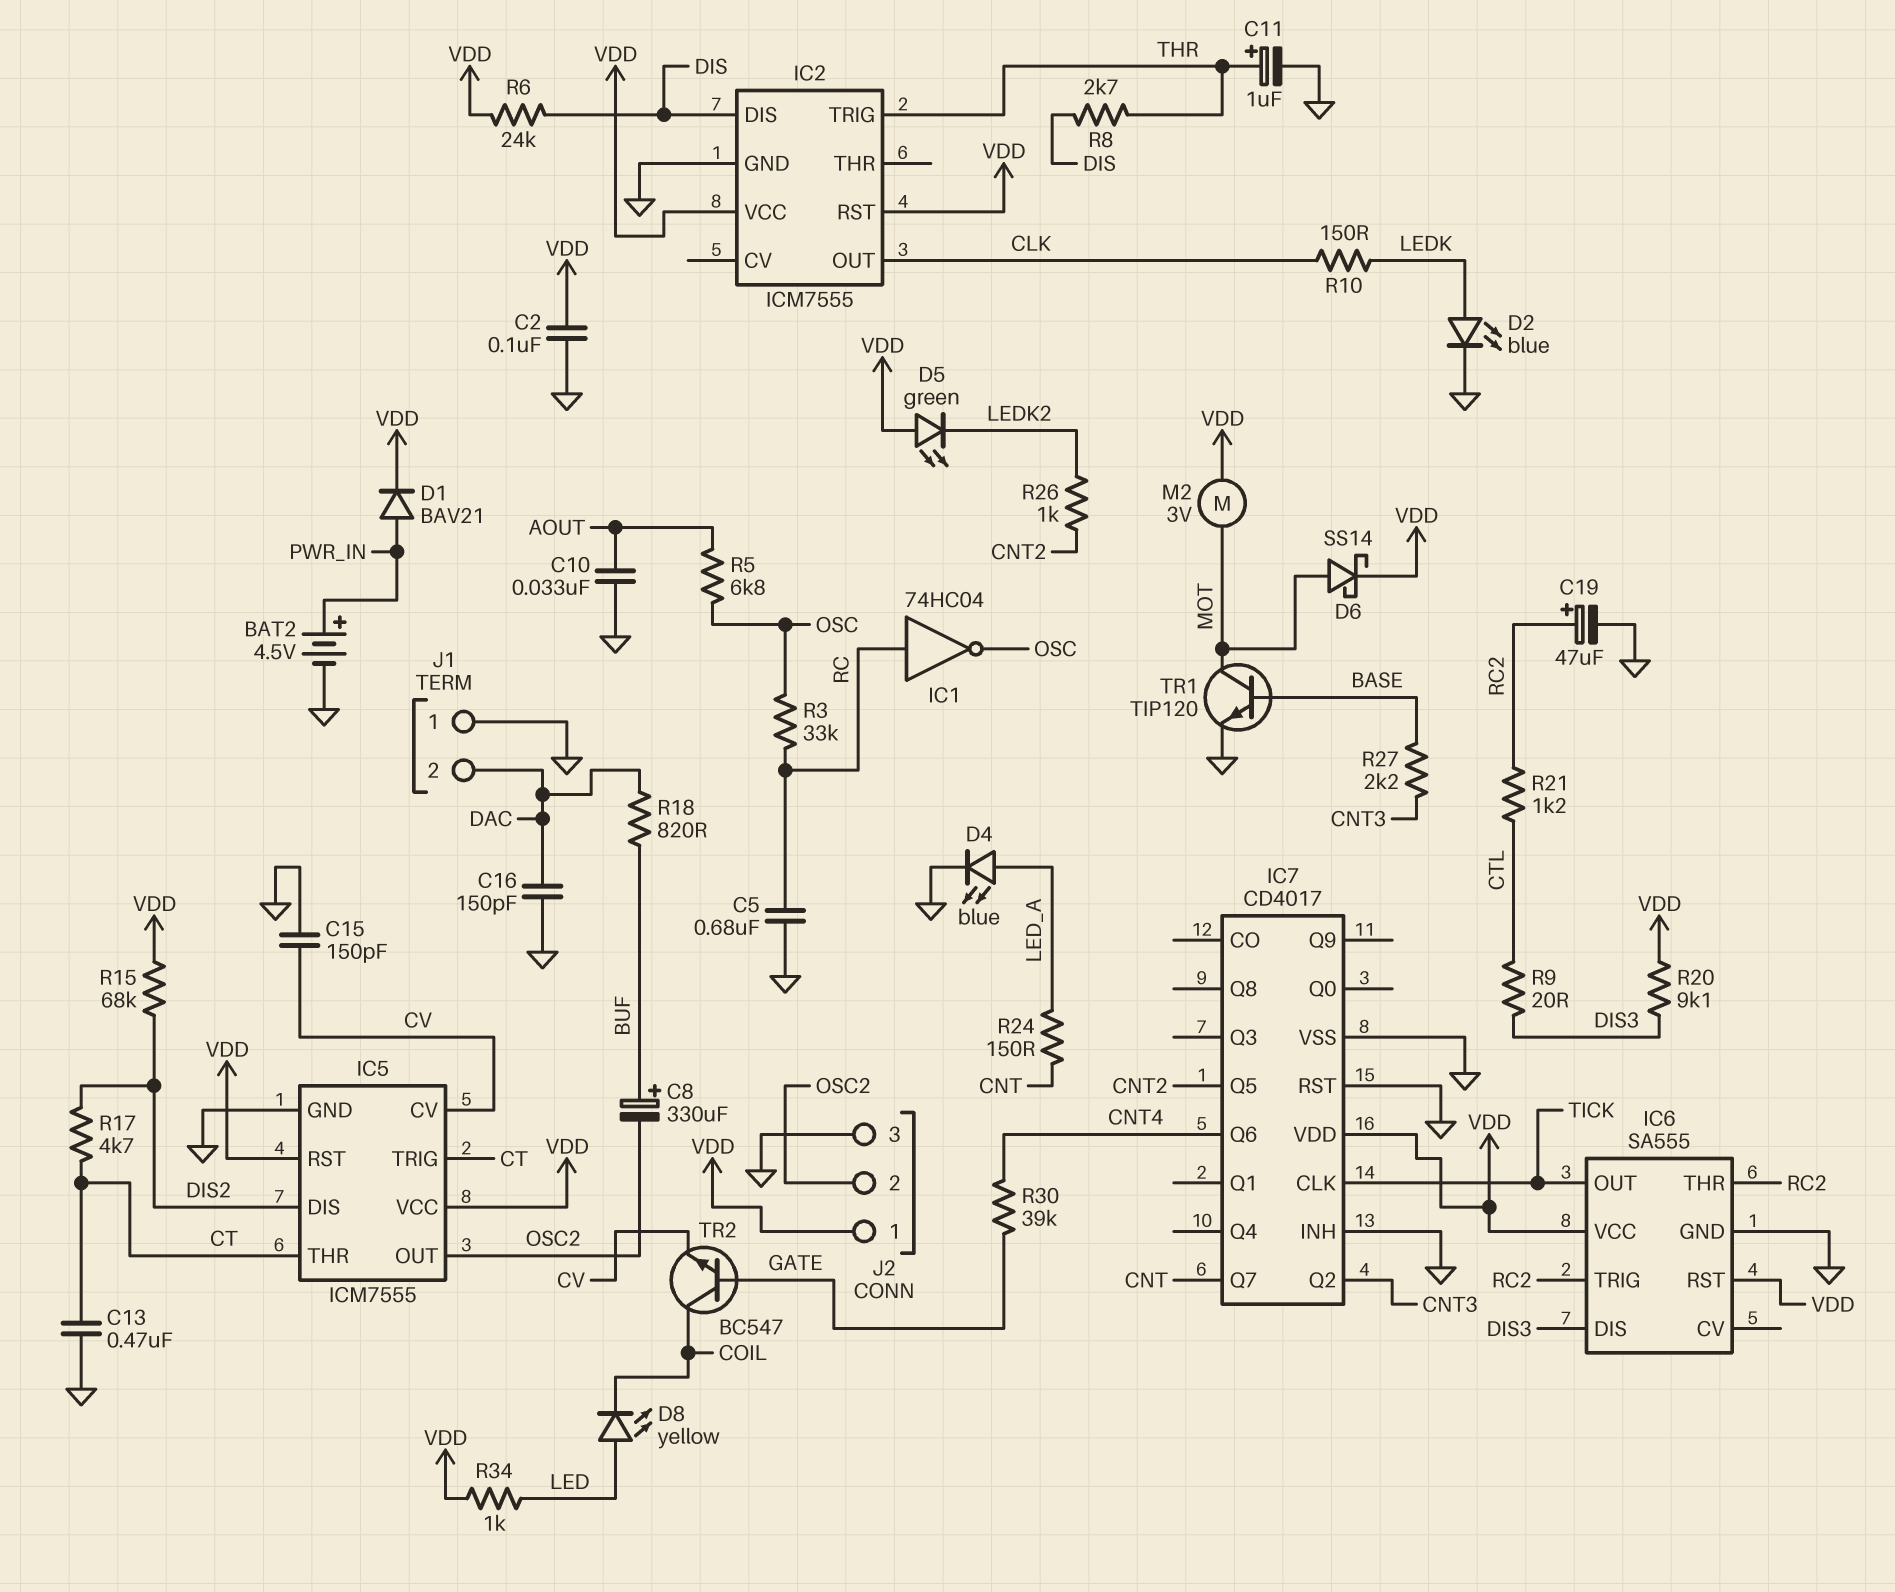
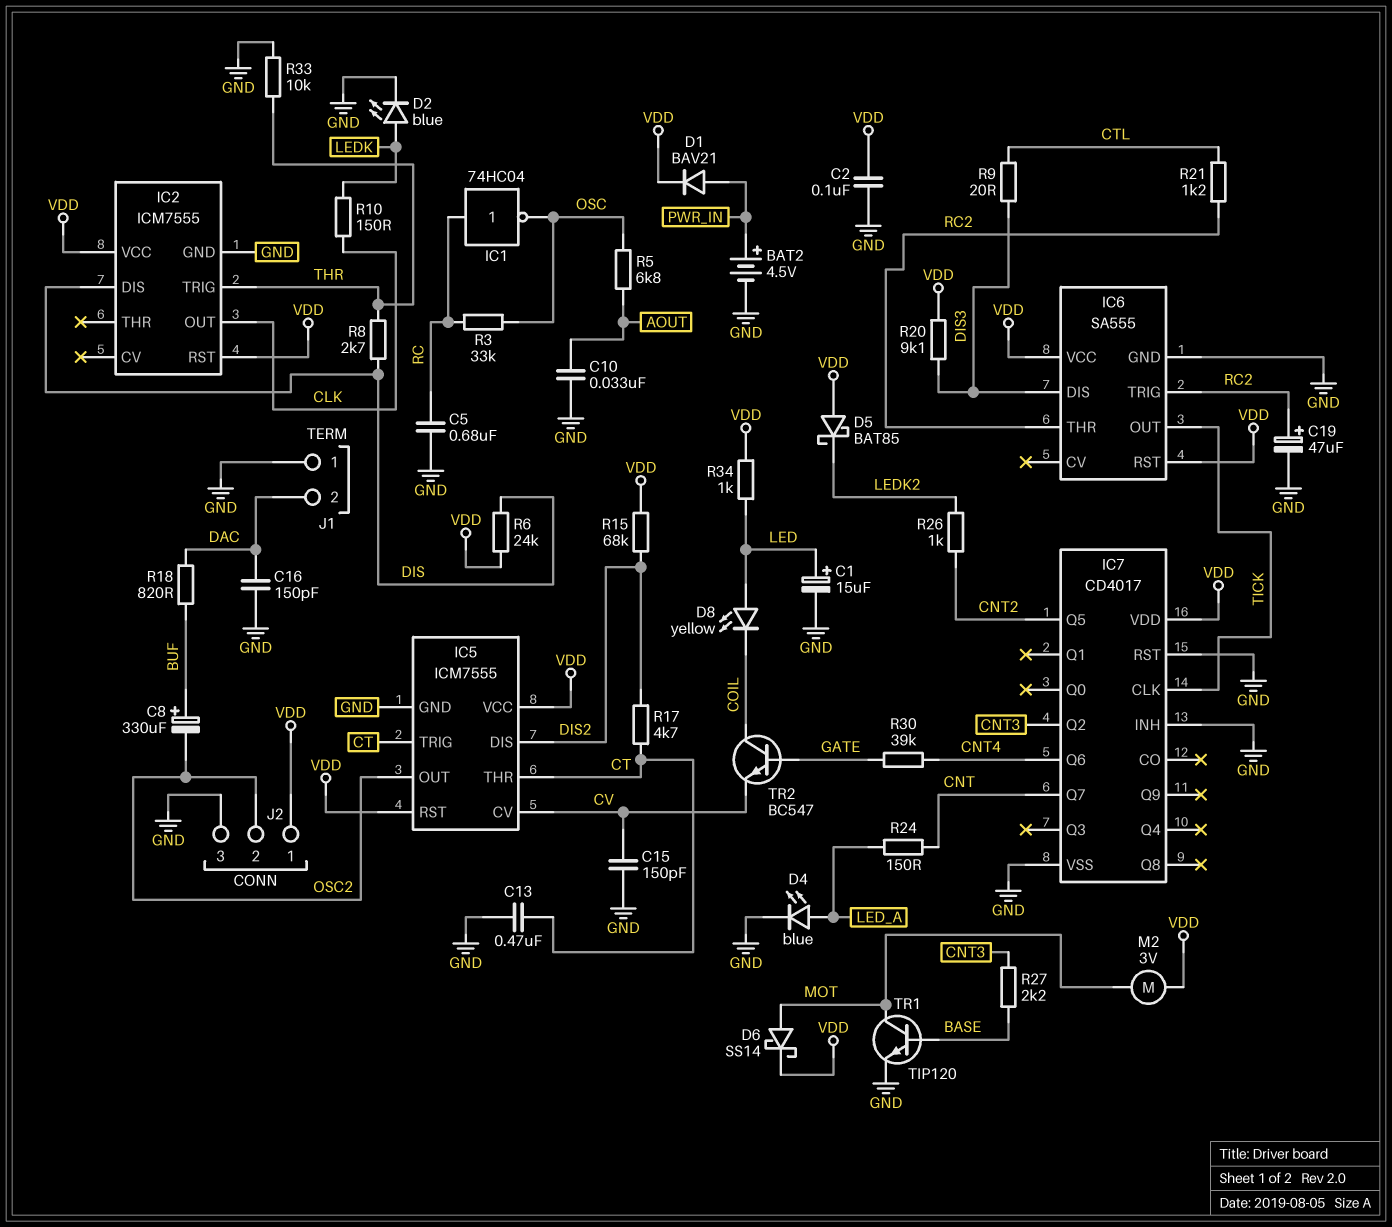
C1: none -> 15uF (plus LED, minus GND)
C11: 1uF (plus THR, minus GND) -> none
D5: LED green (A VDD, K LEDK2) -> schottky BAT85 (A VDD, K LEDK2)
R33: none -> 10k (GND, THR)

